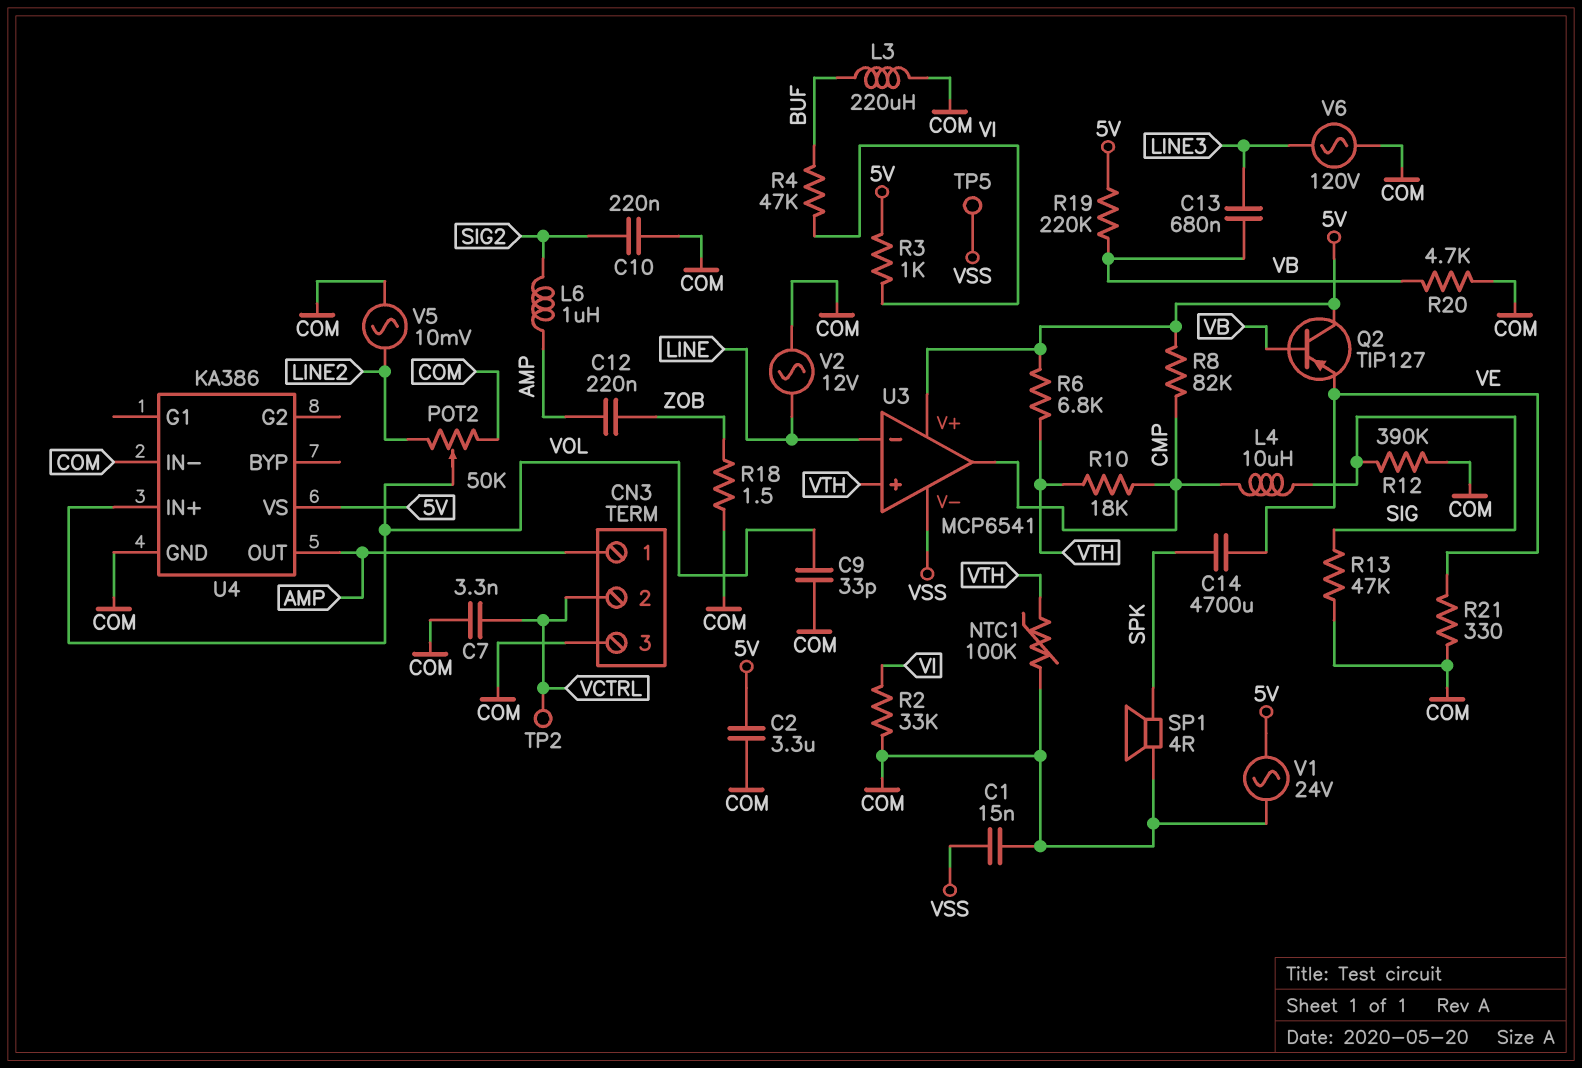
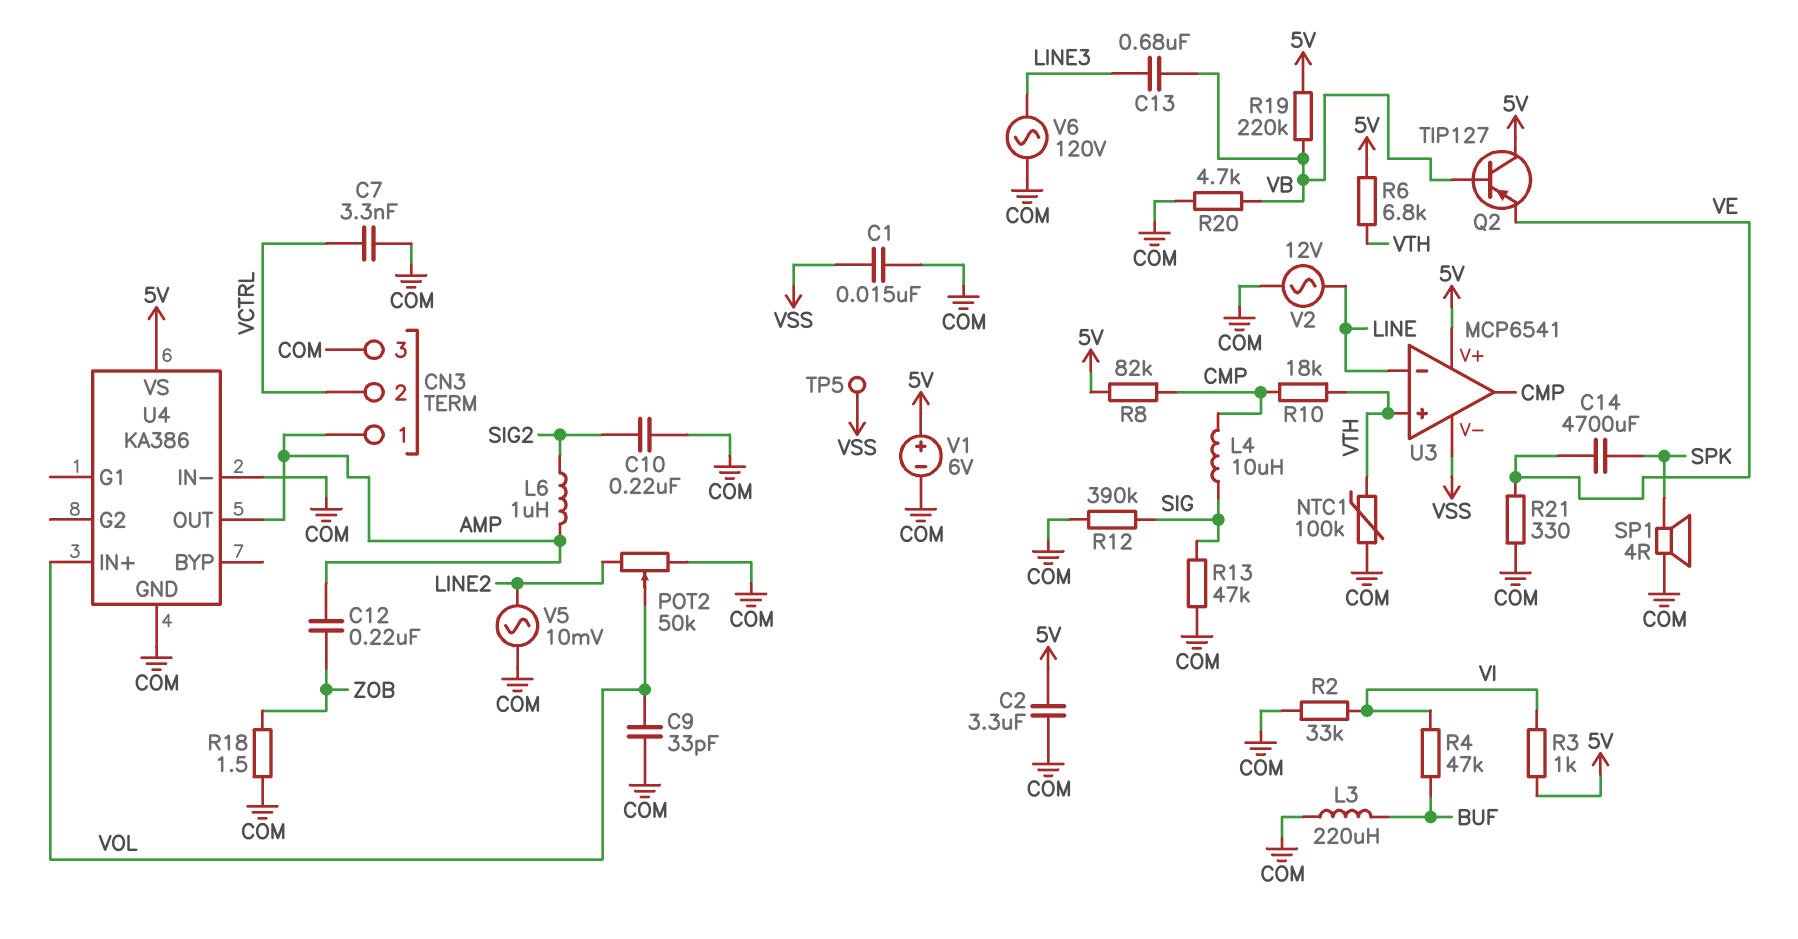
TP2: test point (VCTRL) -> none
V1: AC 24V (5V, COM) -> 6V (plus 5V, minus COM)

